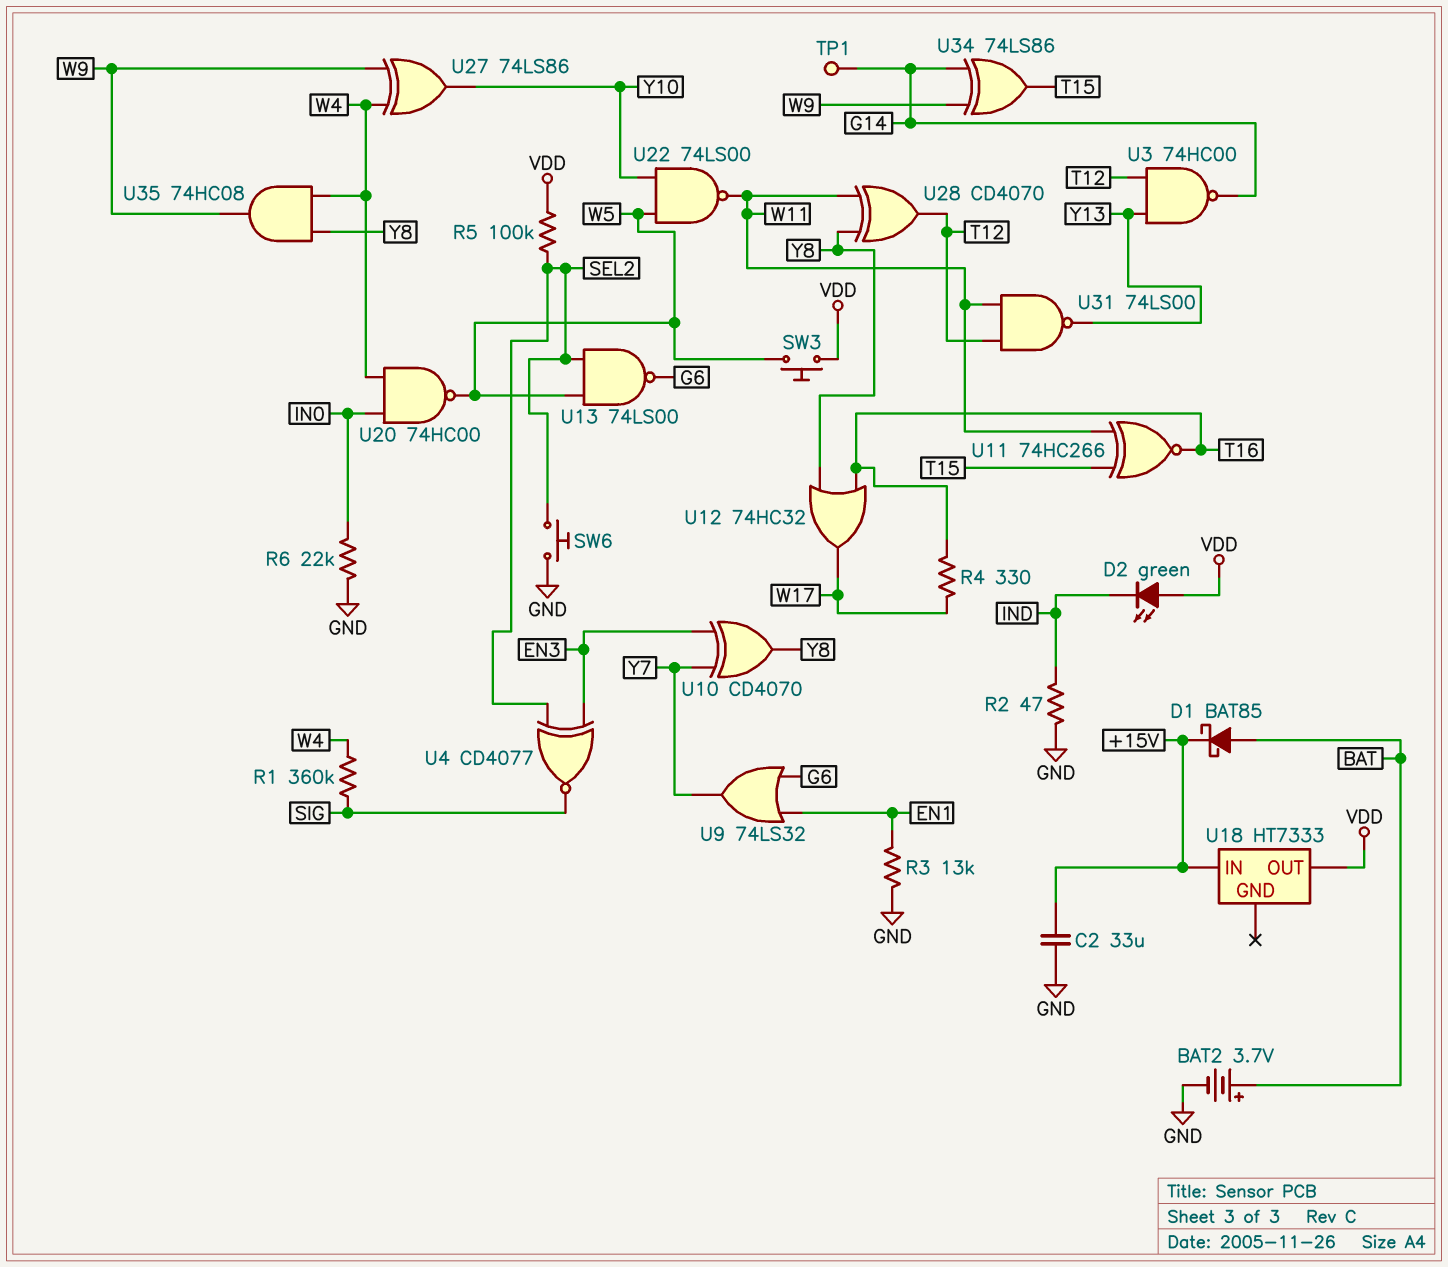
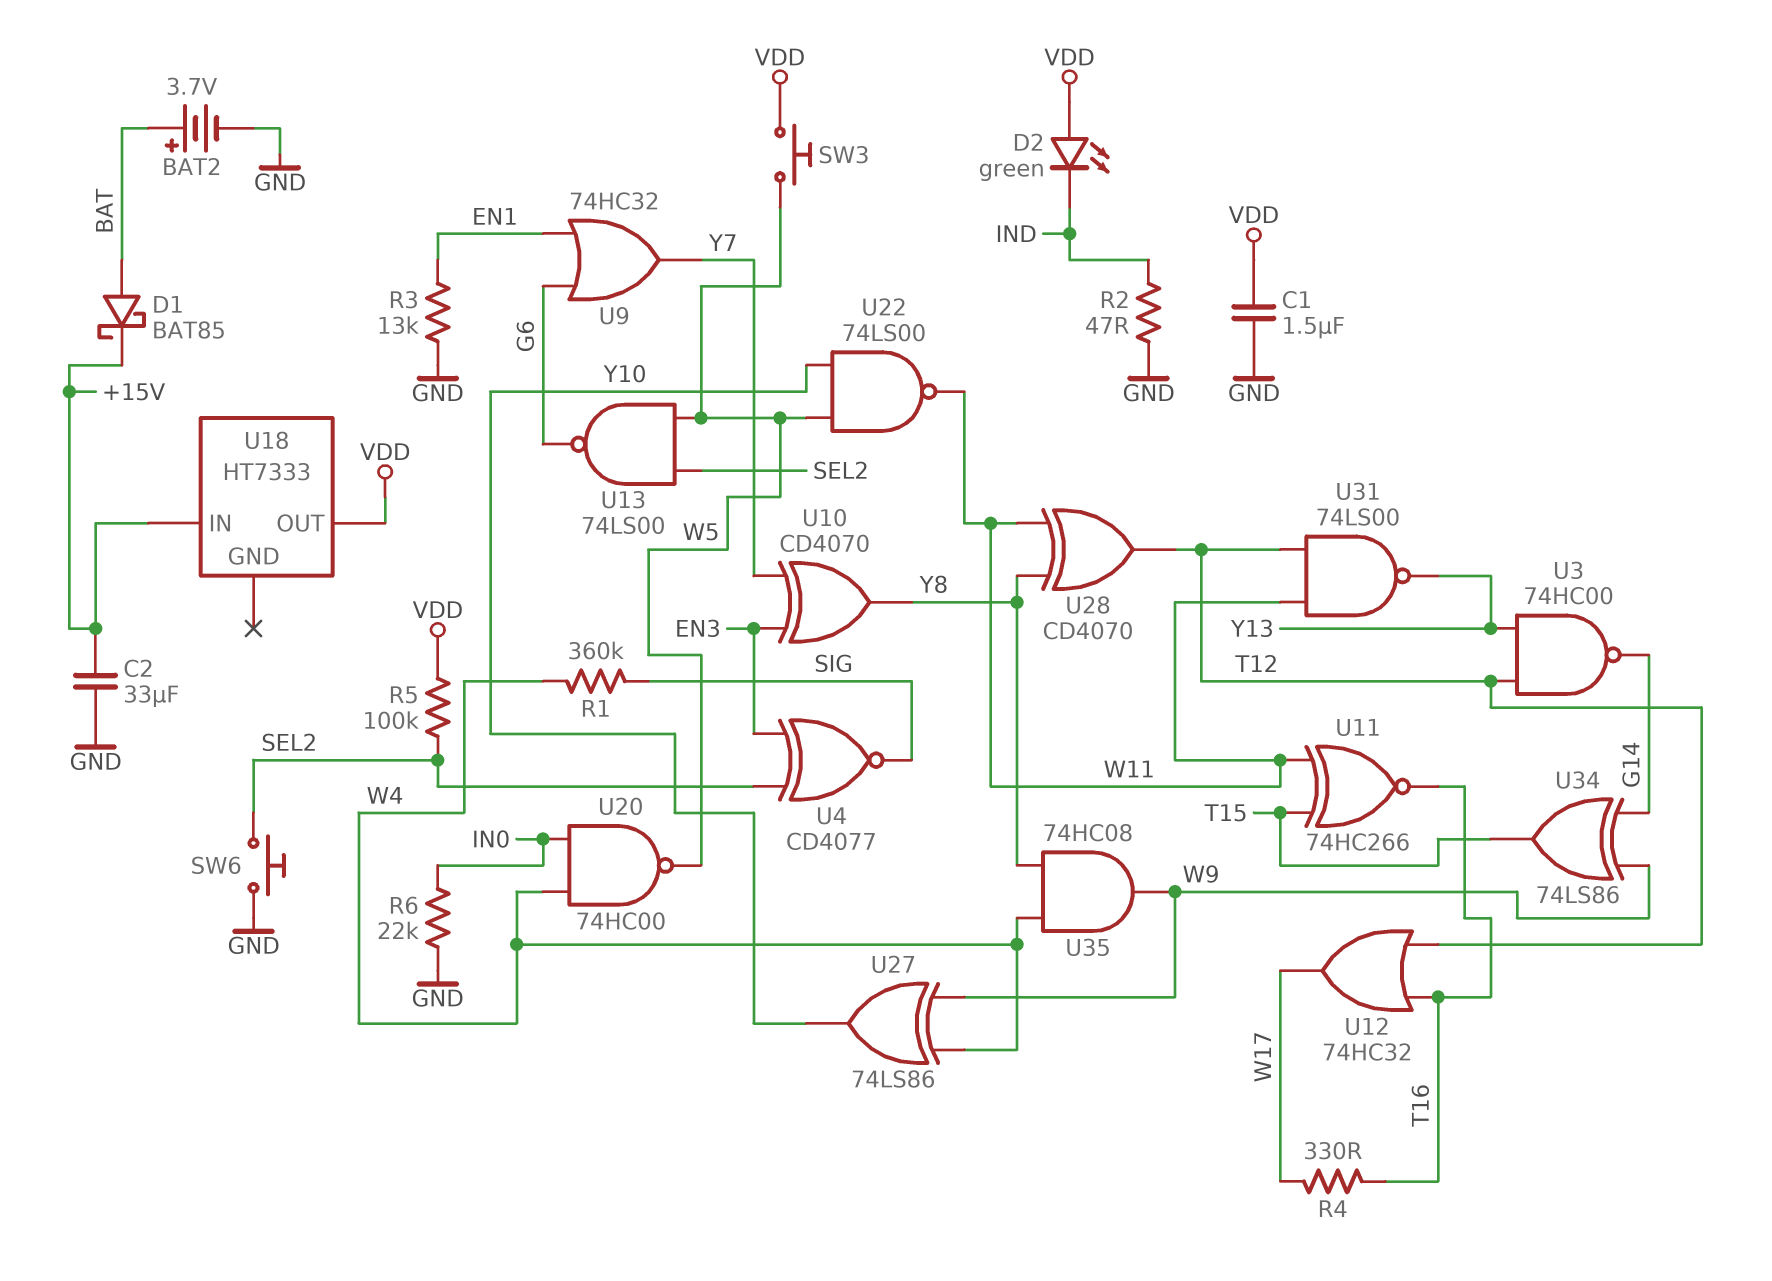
C1: none -> 1.5uF (GND, VDD)
TP1: test point (G14) -> none
U9: OR 74LS32 (in EN1, in G6, out Y7) -> OR 74HC32 (in EN1, in G6, out Y7)
U12: OR 74HC32 (in T16, in Y8, out W17) -> OR 74HC32 (in T12, in T16, out W17)

